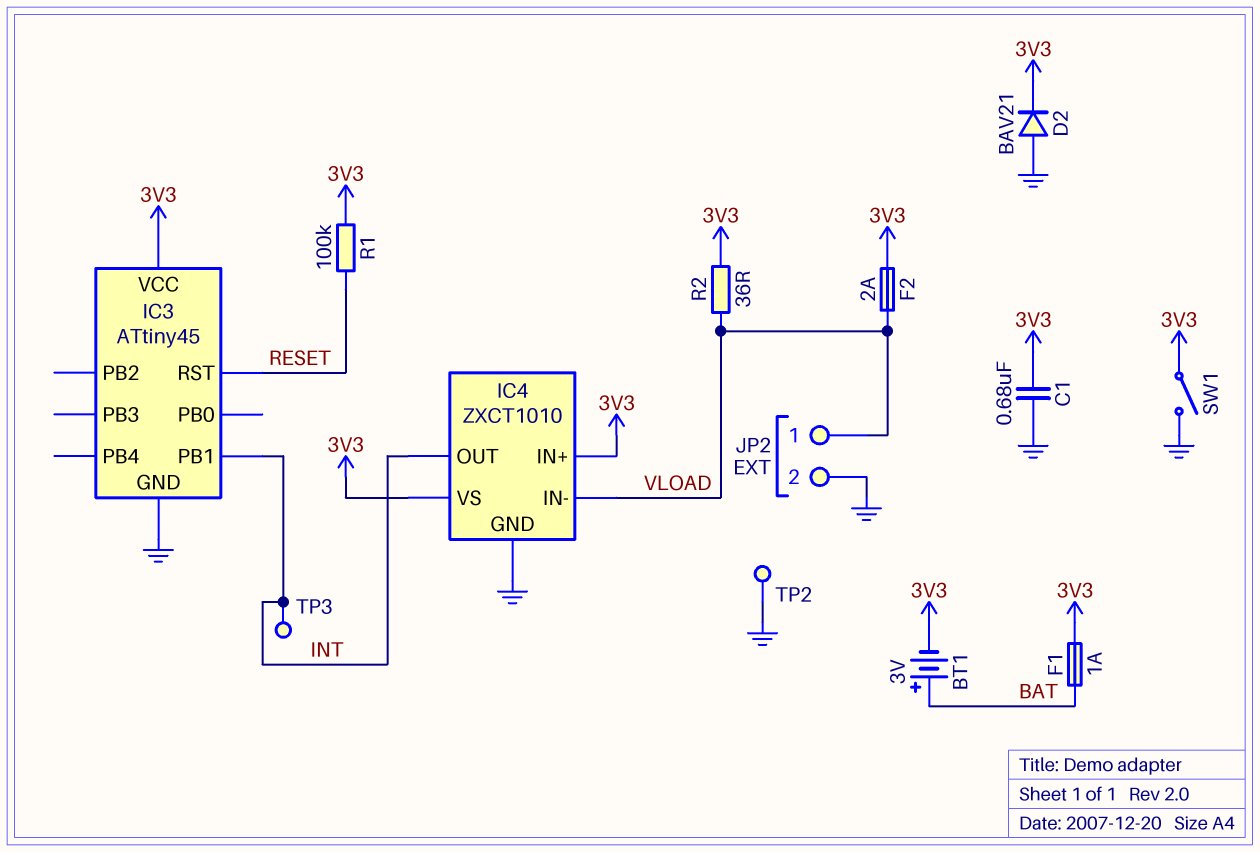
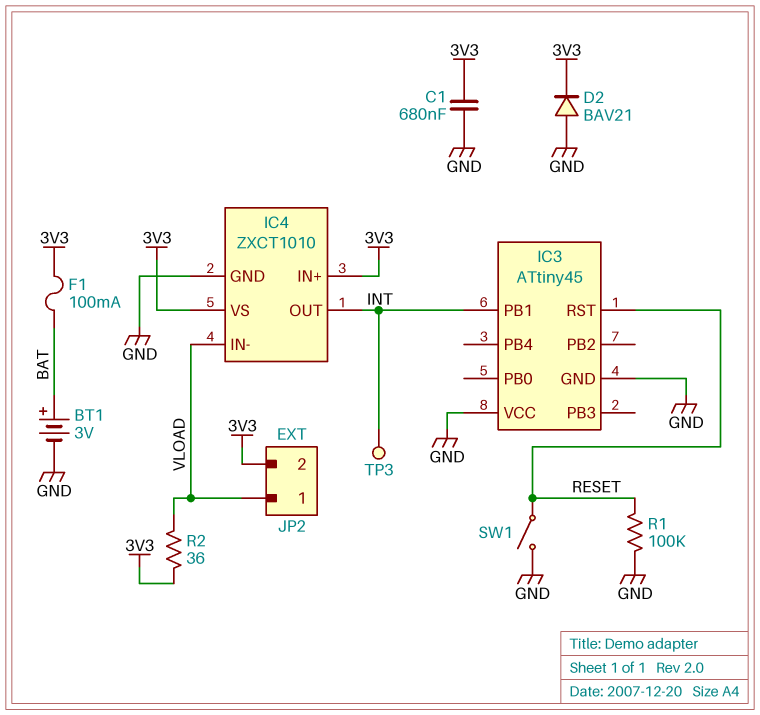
BT1: 3V (plus BAT, minus 3V3) -> 3V (plus BAT, minus GND)
F1: 1A (3V3, BAT) -> 100mA (3V3, BAT)
F2: 2A (3V3, VLOAD) -> none
IC3 pin VCC: 3V3 -> GND
JP2 pin 2: GND -> 3V3
R1: 100k (3V3, RESET) -> 100k (GND, RESET)
SW1: switch (3V3, GND) -> switch (GND, RESET)
TP2: test point (GND) -> none

